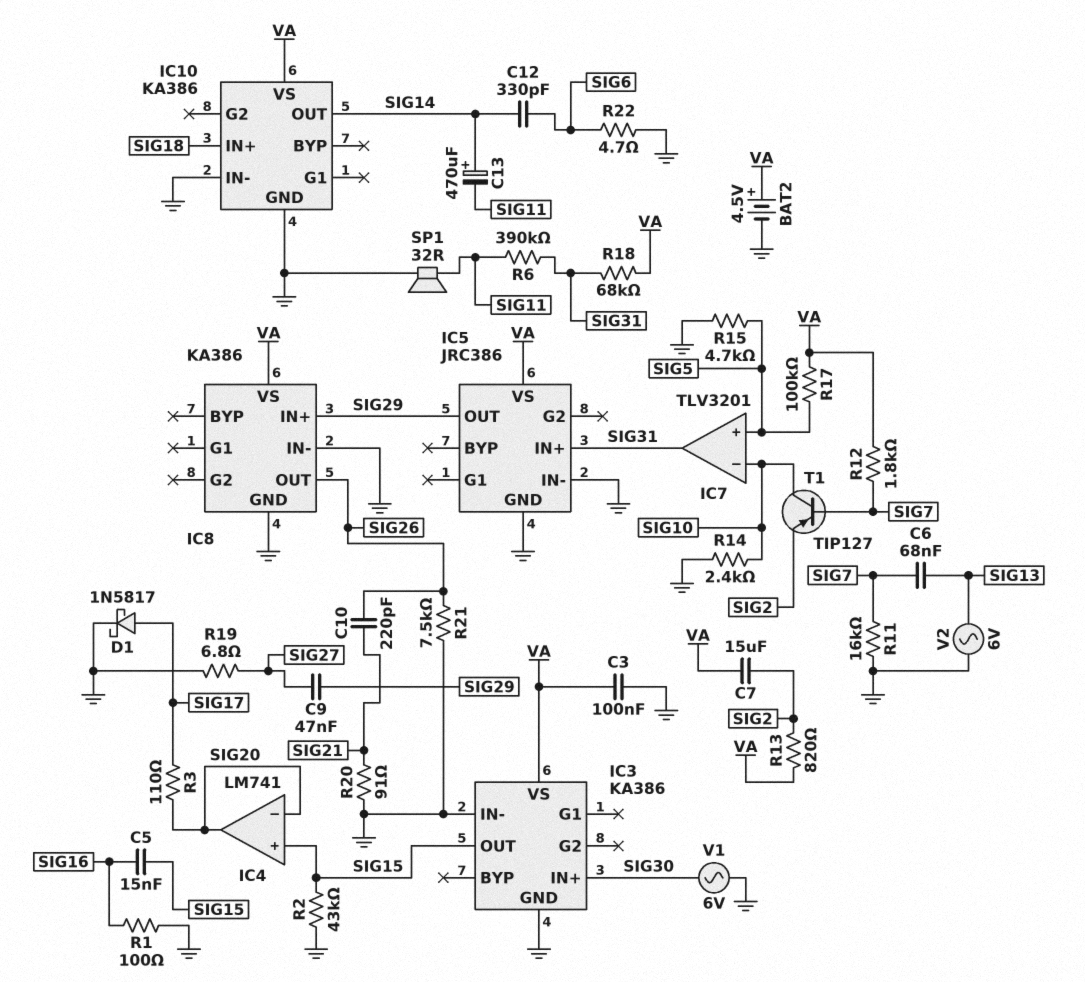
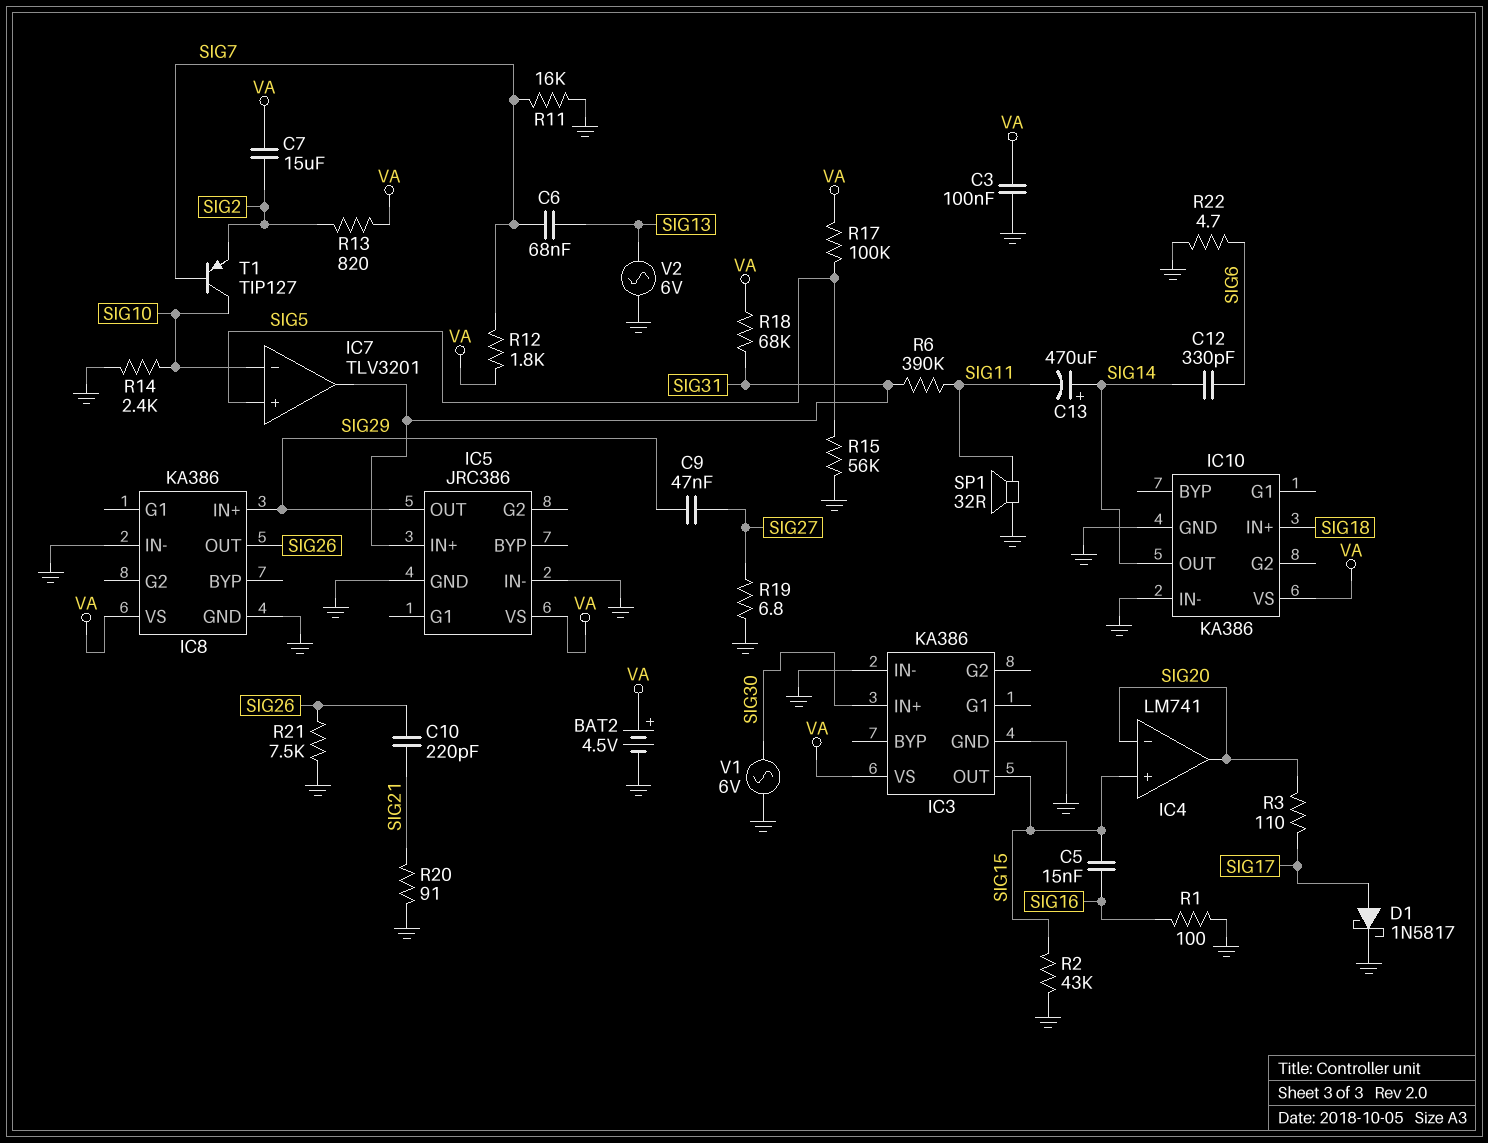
R15: 4.7k (GND, SIG5) -> 56k (GND, SIG5)

